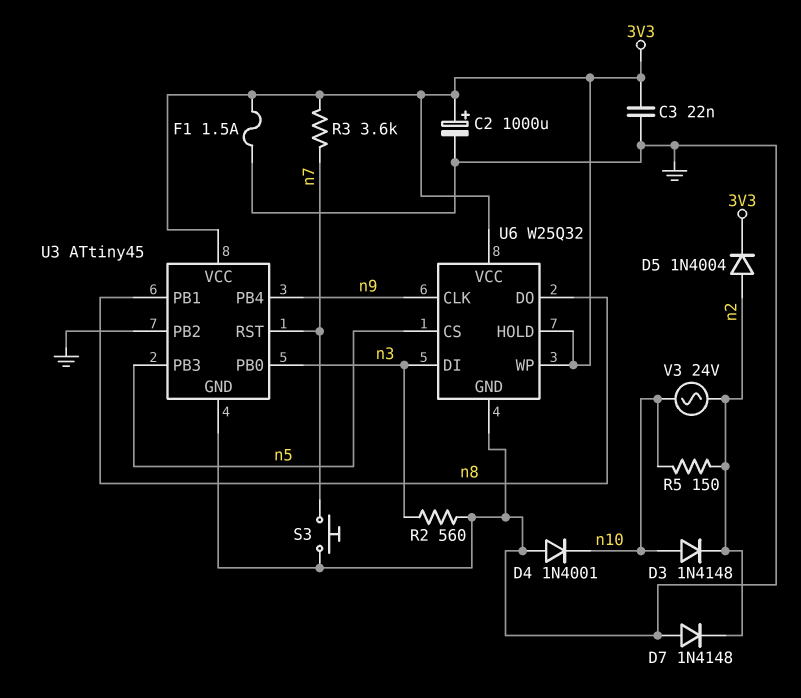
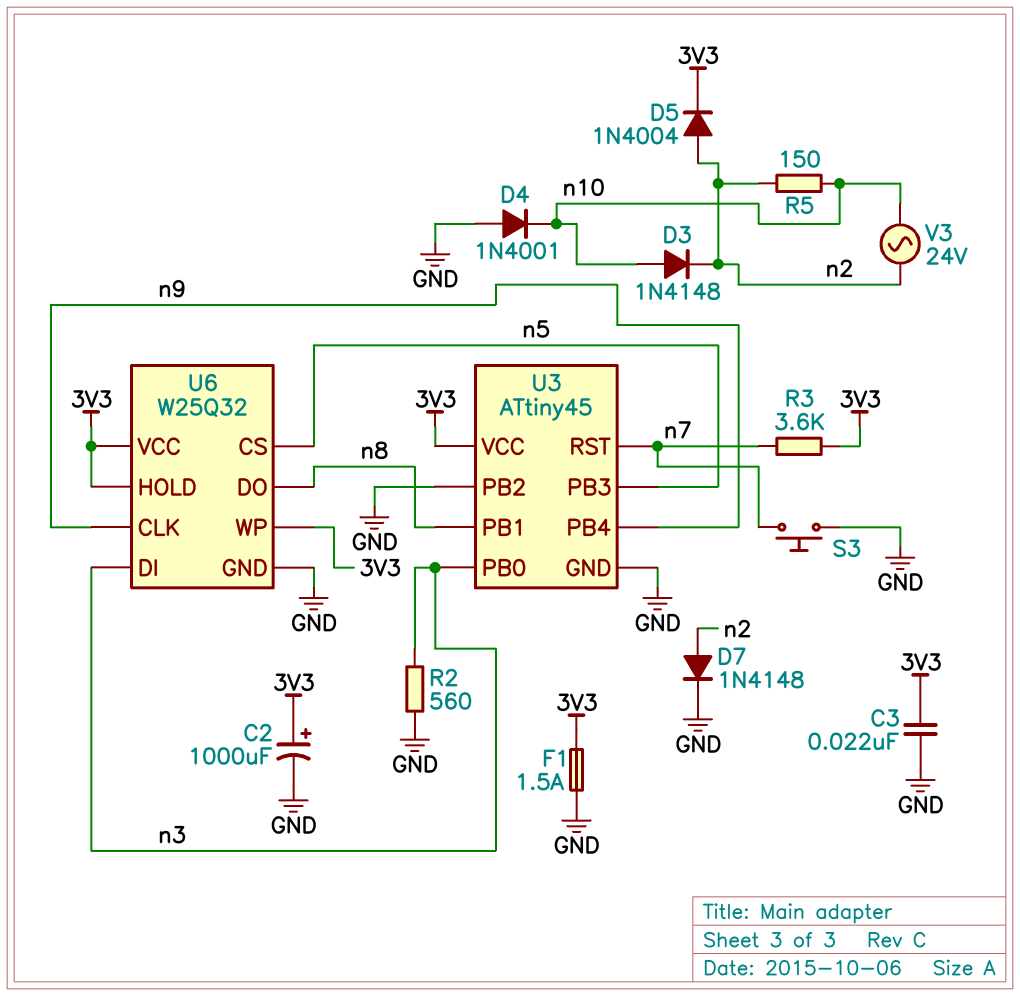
D7: diode 1N4148 (A GND, K n2) -> diode 1N4148 (A n2, K GND)

